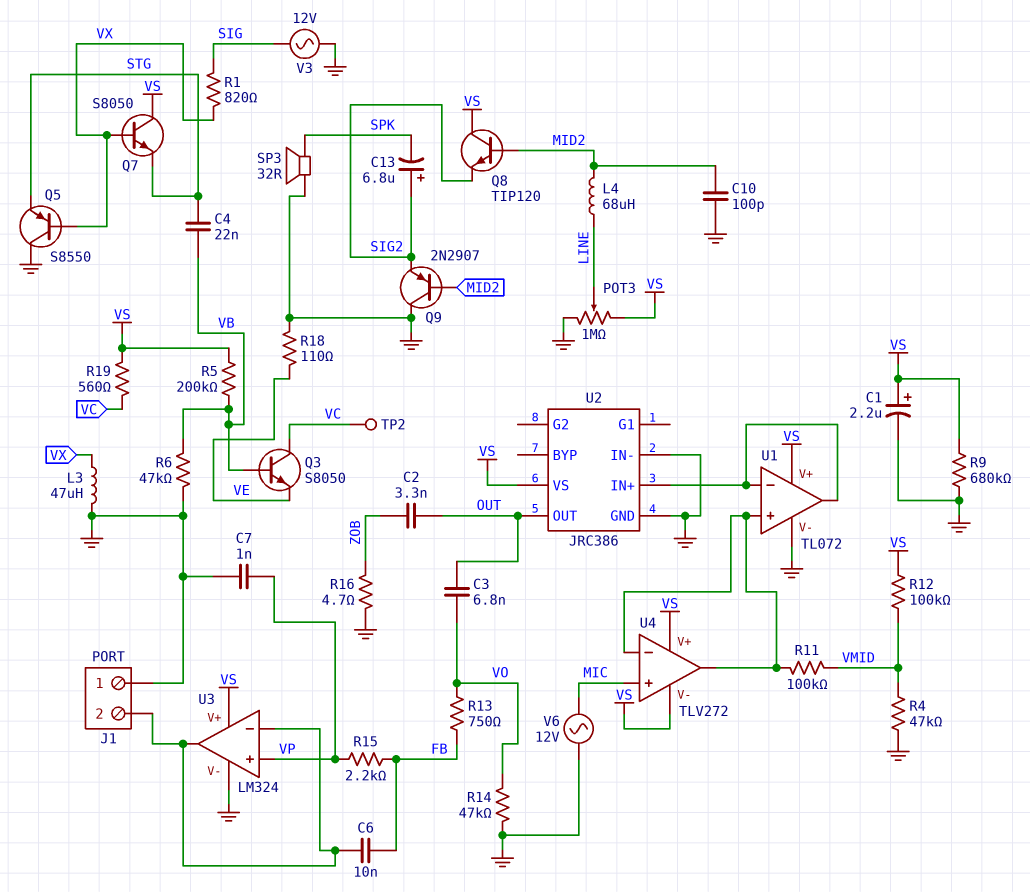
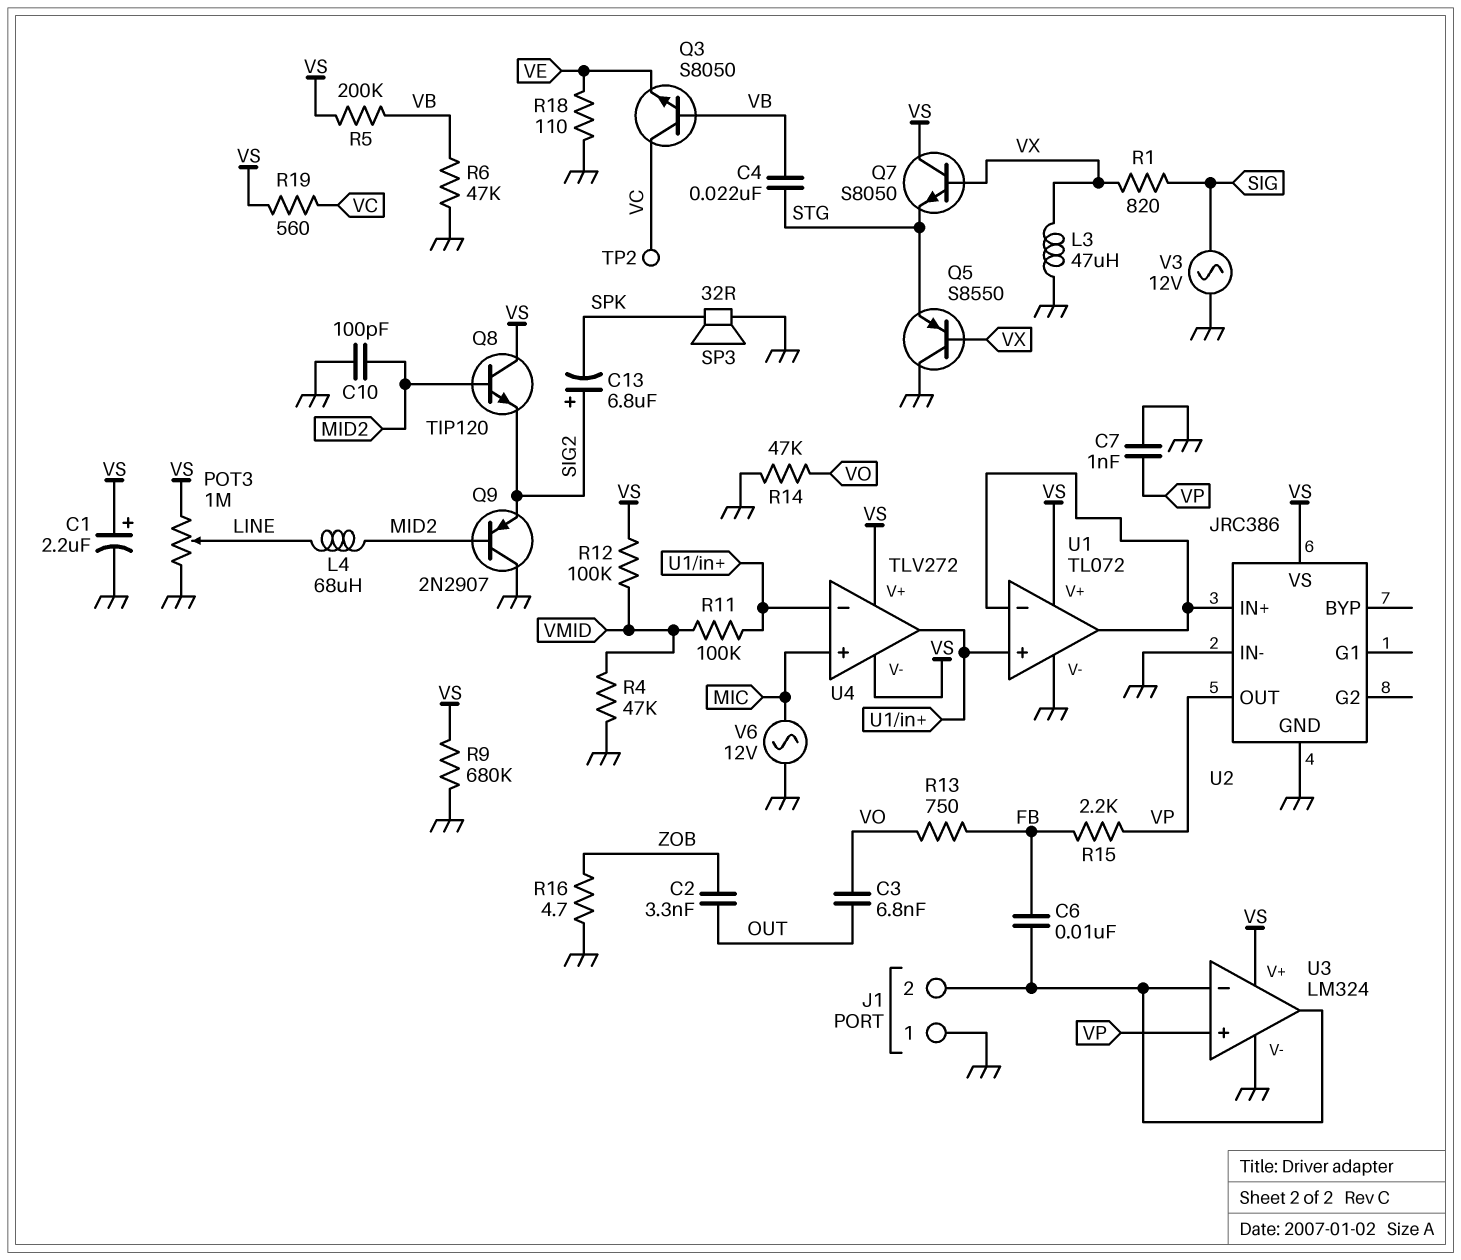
U2 pin OUT: OUT -> VP

